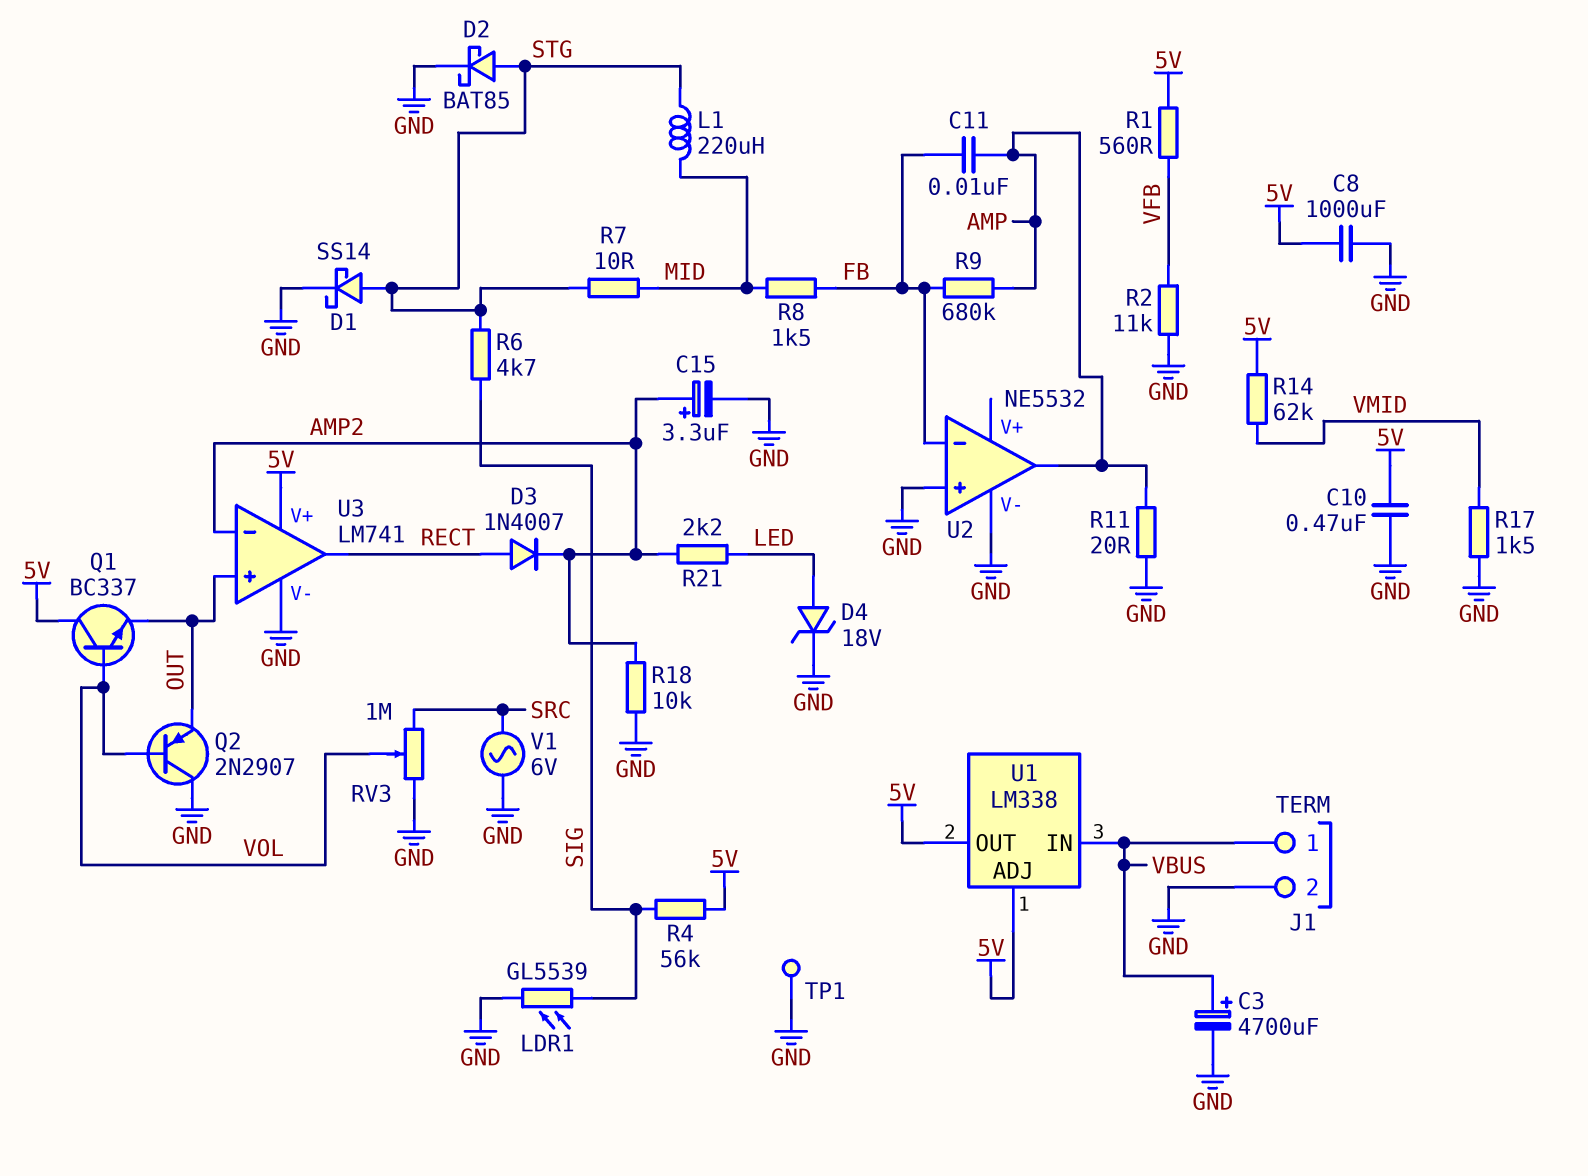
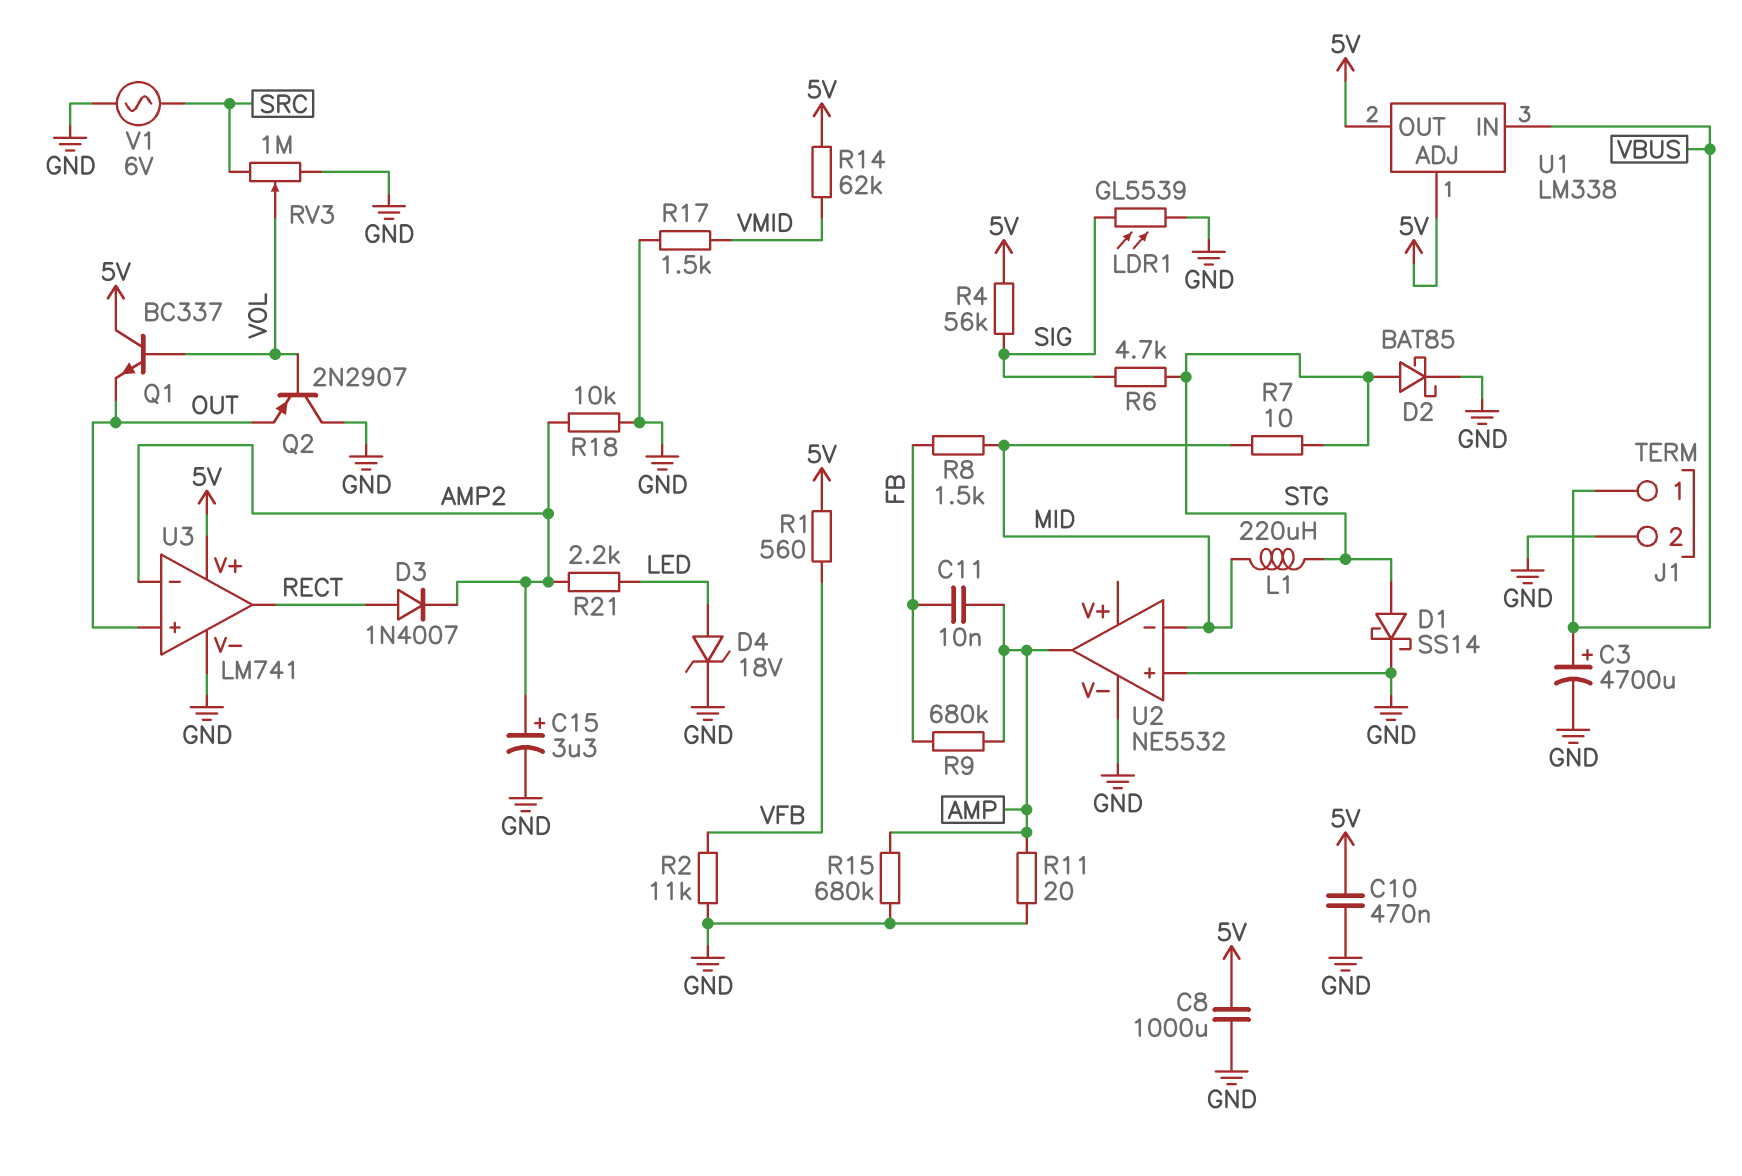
R15: none -> 680k (AMP, GND)
TP1: test point (GND) -> none
U2 pin in-: FB -> MID

